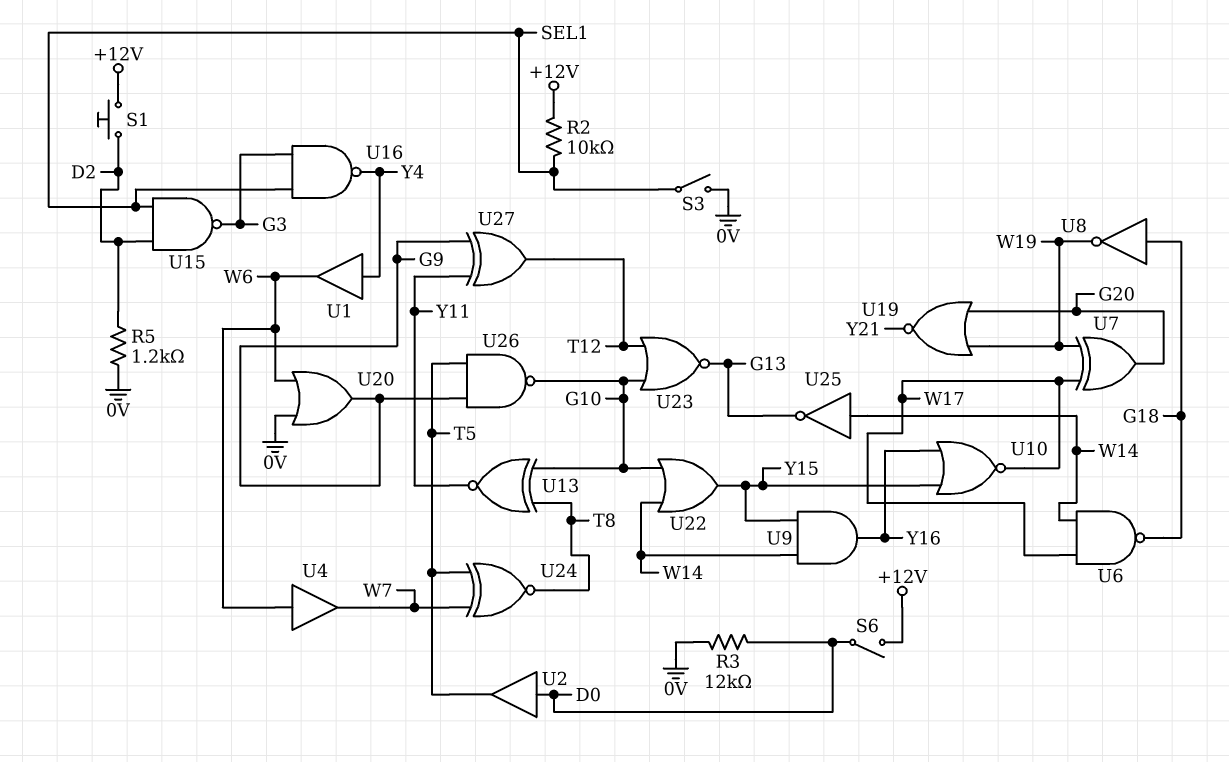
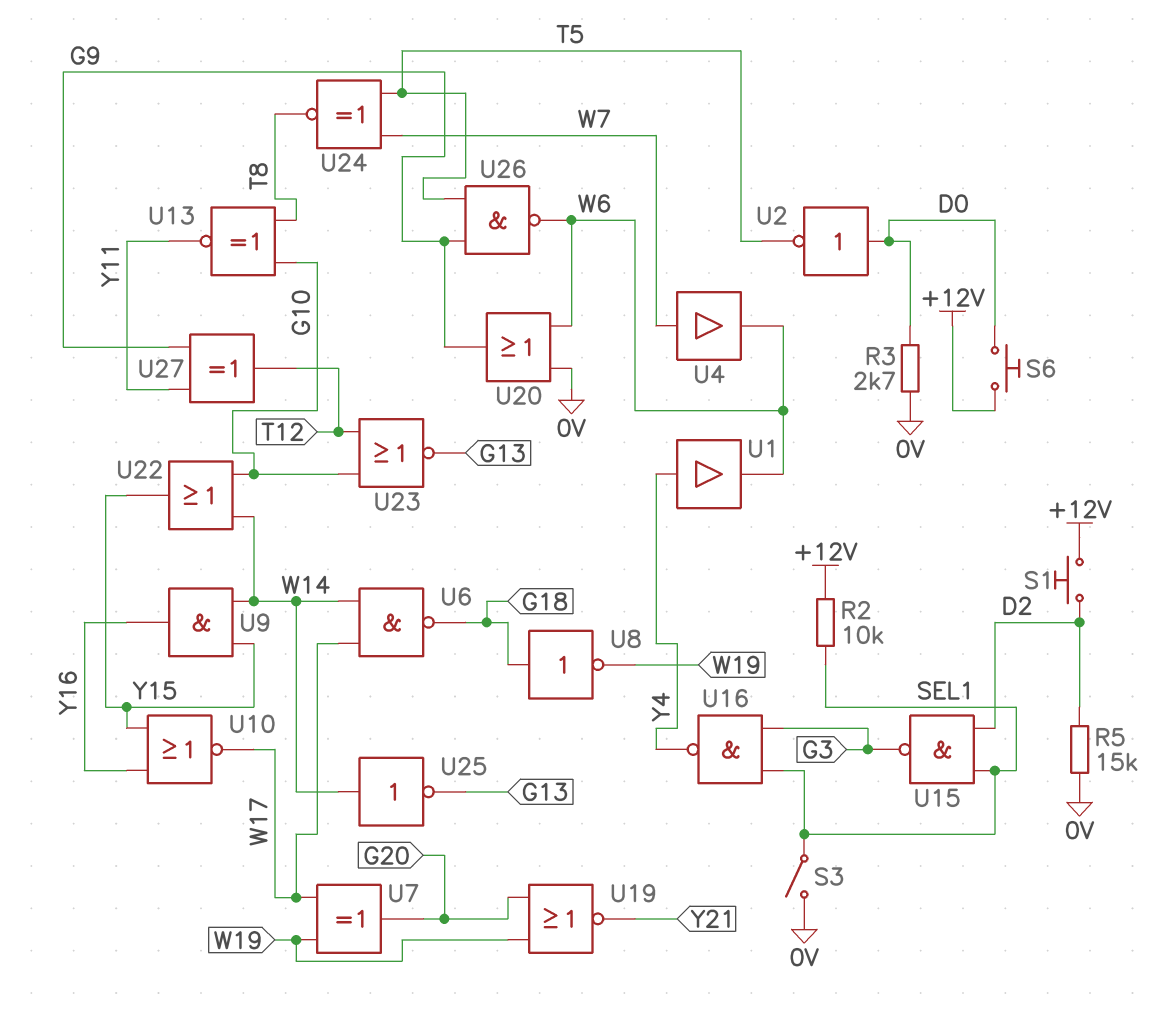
R3: 12k (0V, D0) -> 2.7k (0V, D0)
R5: 1.2k (0V, D2) -> 15k (0V, D2)
S6: switch (+12V, D0) -> button (+12V, D0)
U2: buffer (in D0, out T5) -> NOT (in D0, out T5)
U4: buffer (in W6, out W7) -> buffer (in W7, out W6)
U26: NAND (in G9, in T5, out G10) -> NAND (in G9, in T5, out W6)

